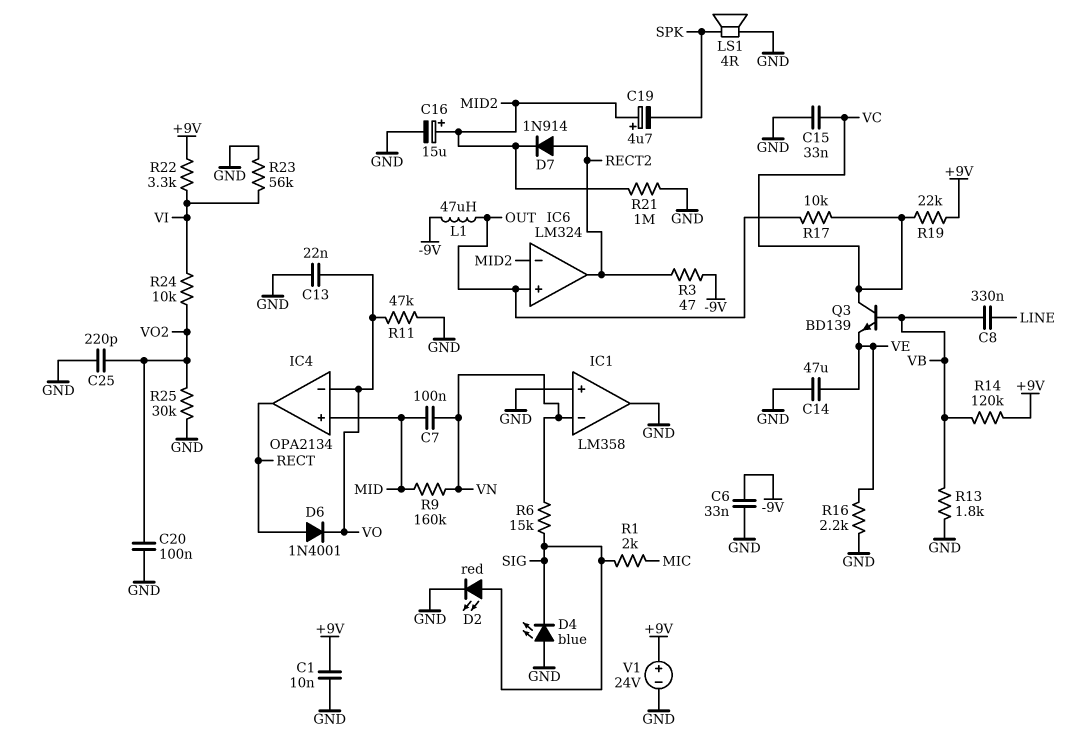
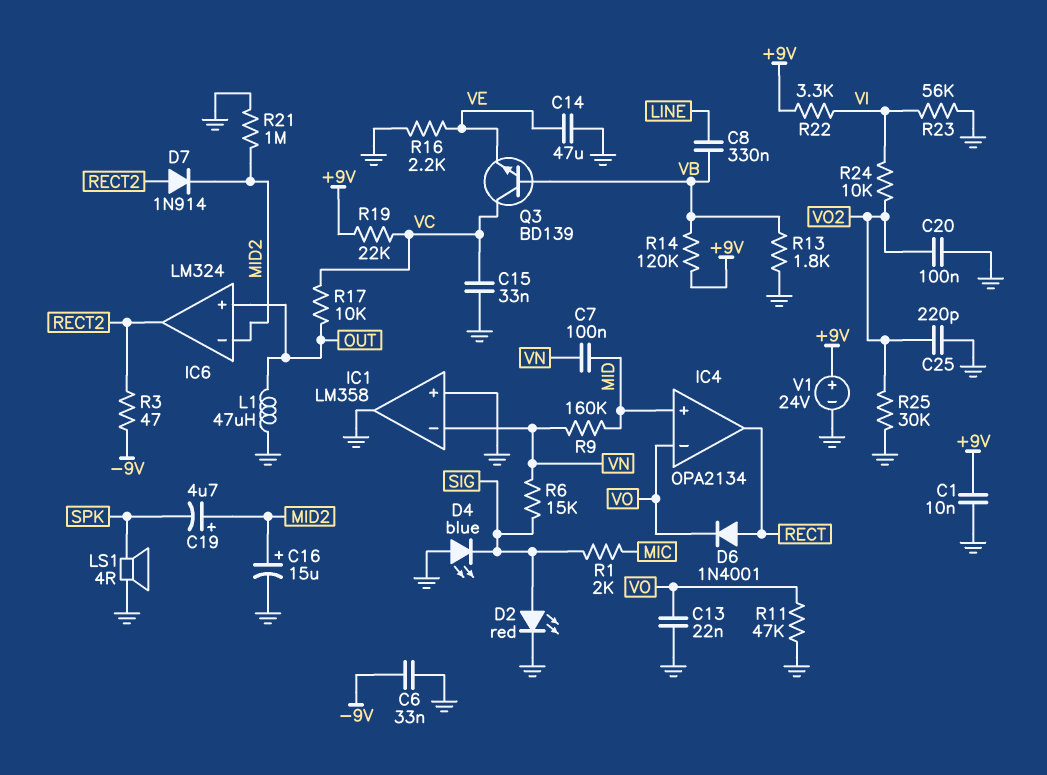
L1: 47uH (-9V, OUT) -> 47uH (GND, OUT)

